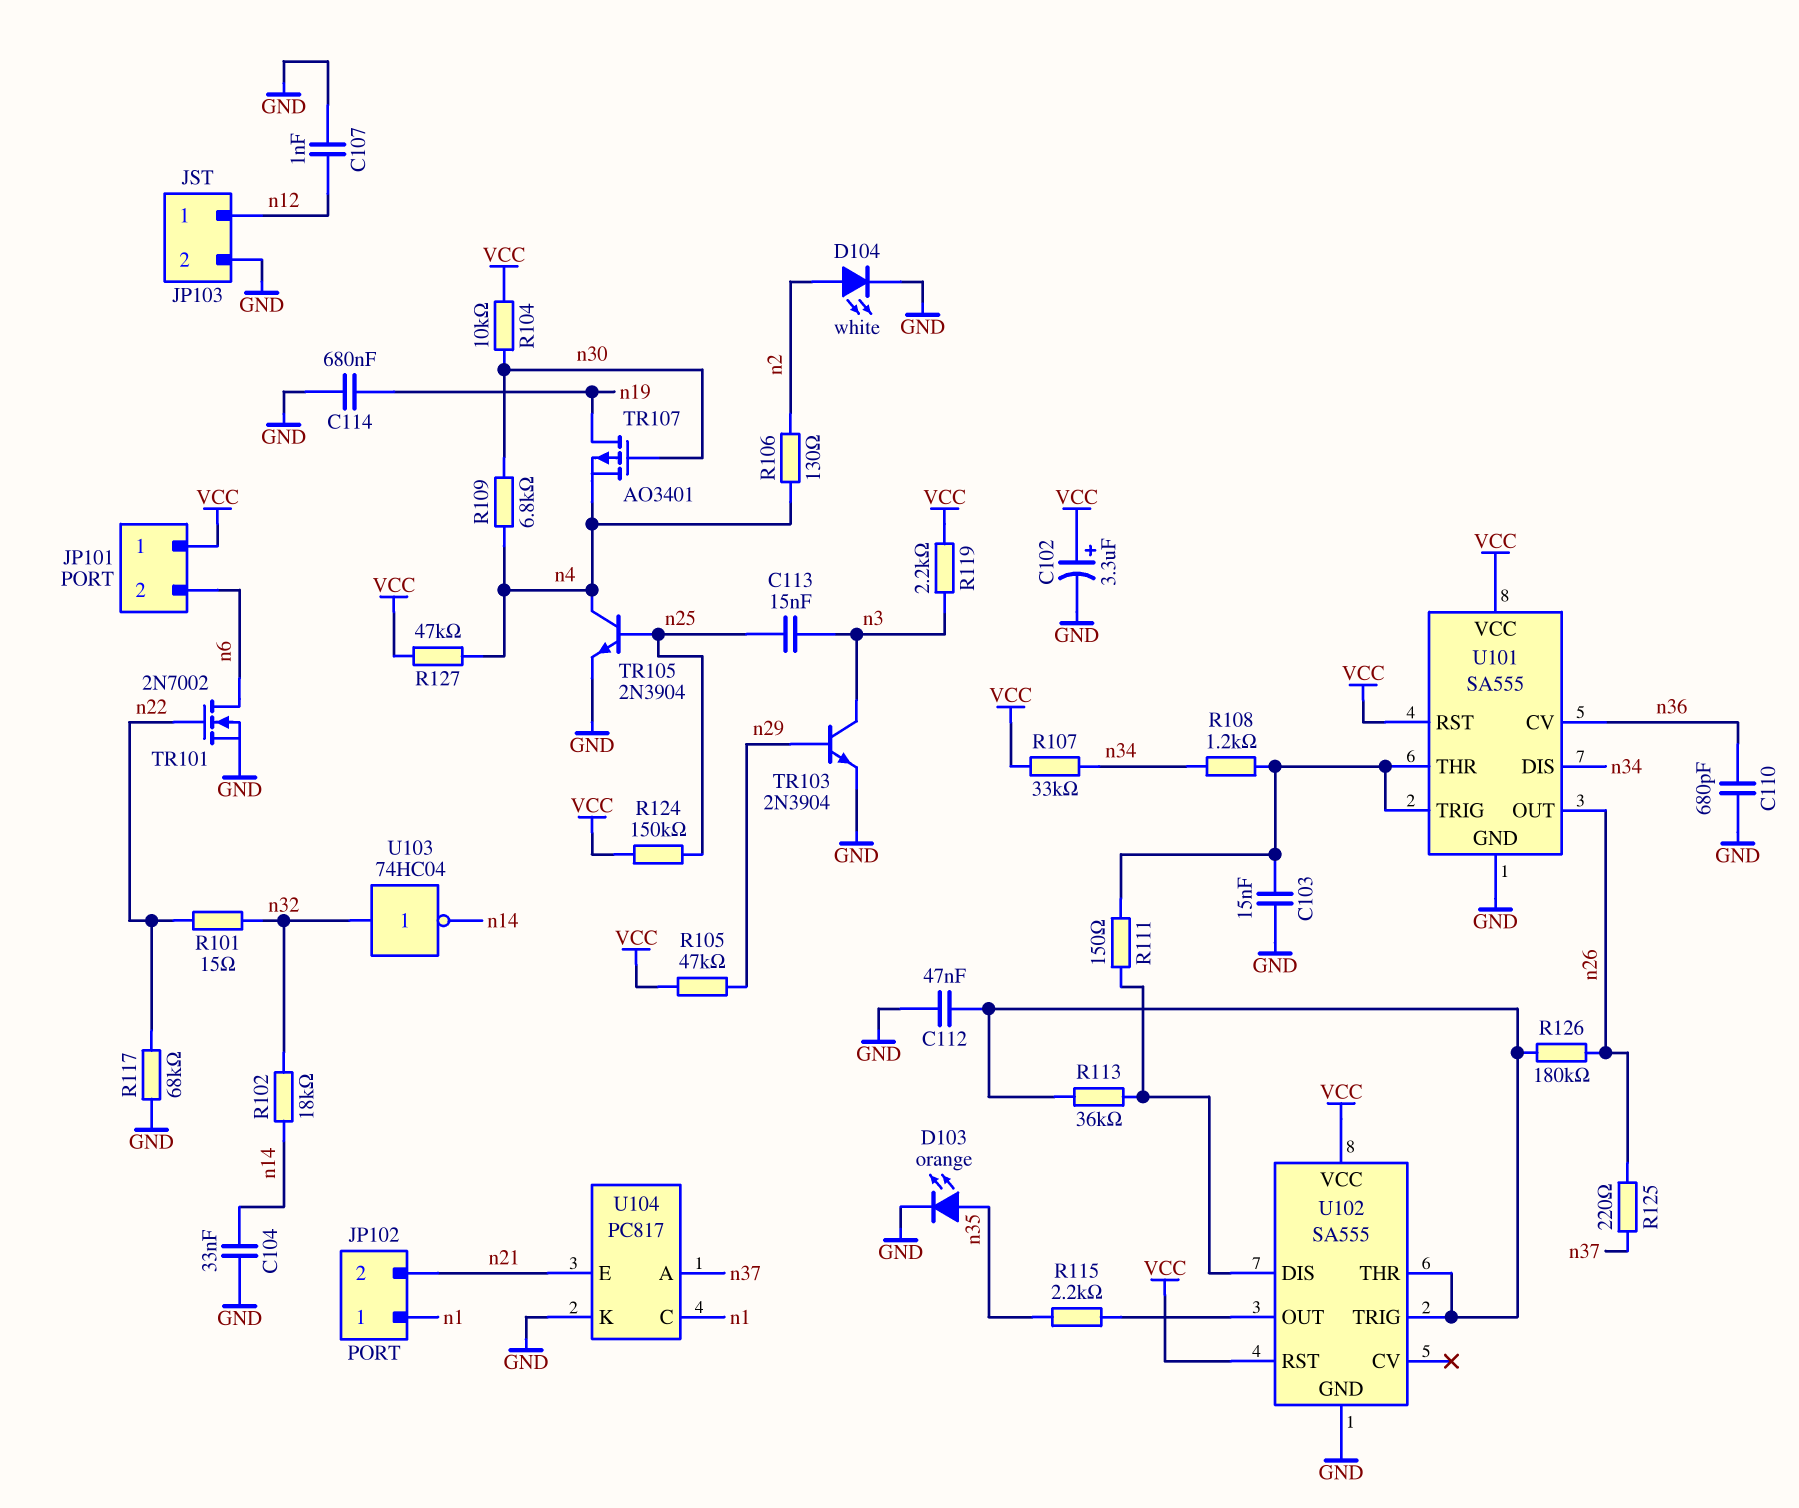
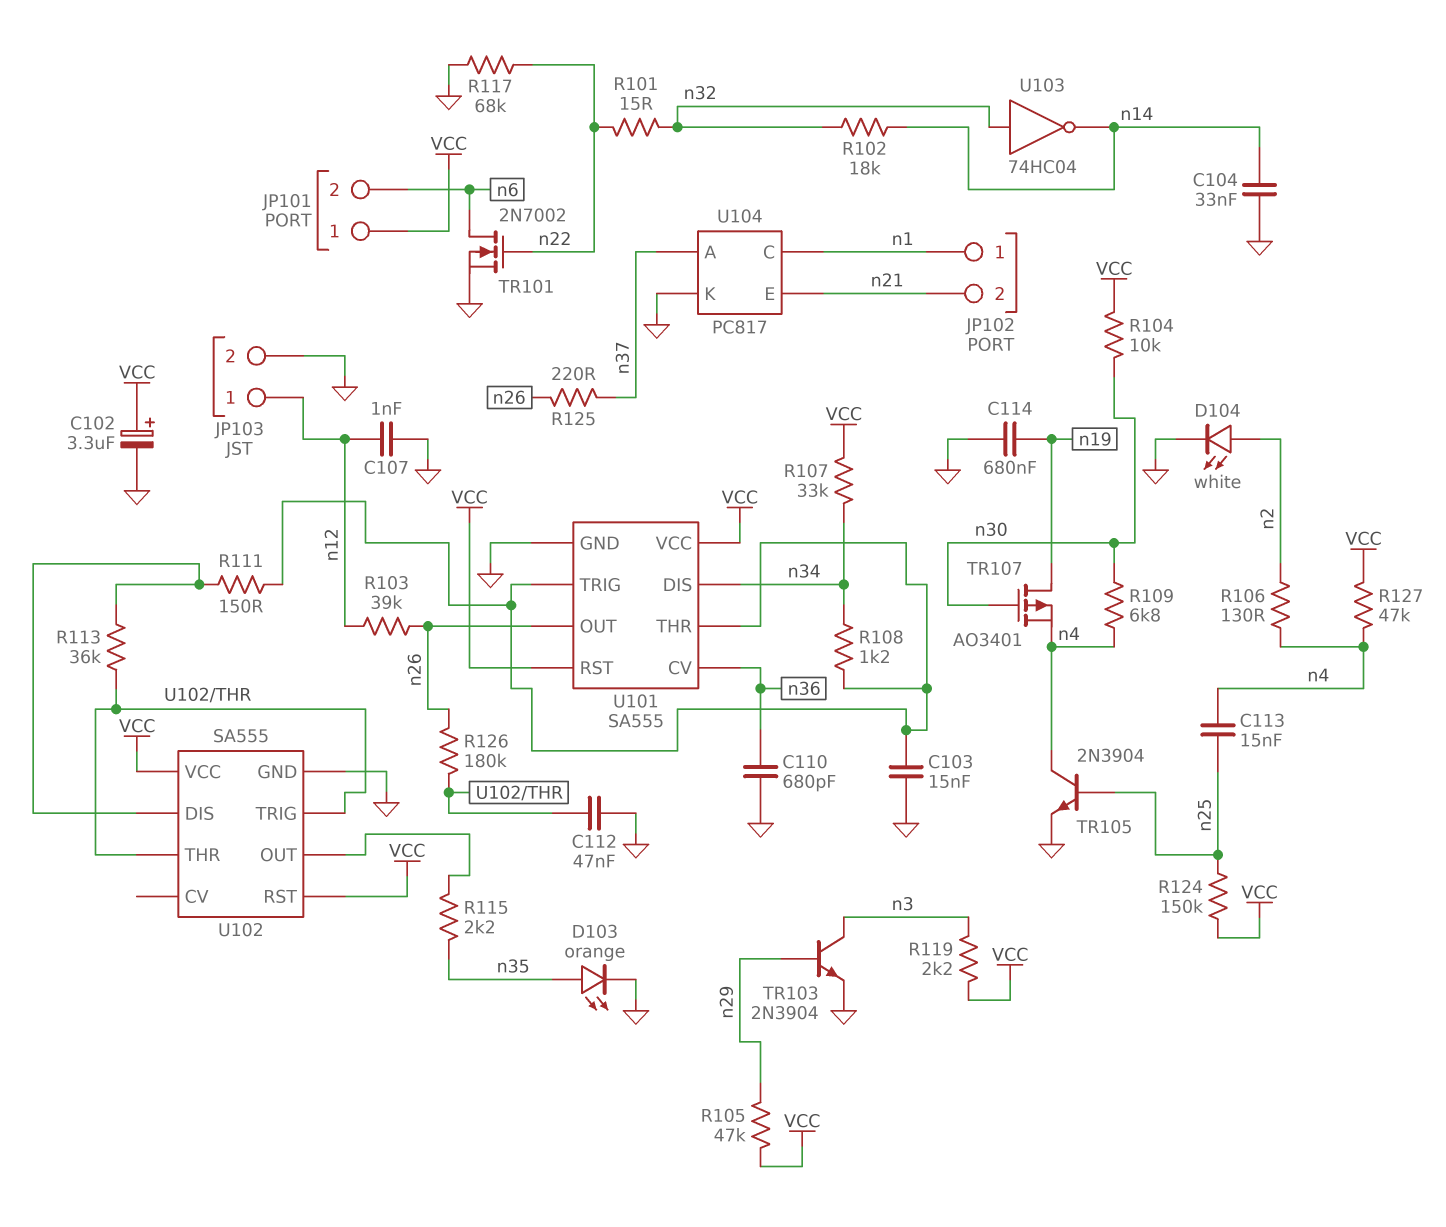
C113: 15nF (n3, n25) -> 15nF (n4, n25)
R103: none -> 39k (n12, n26)

